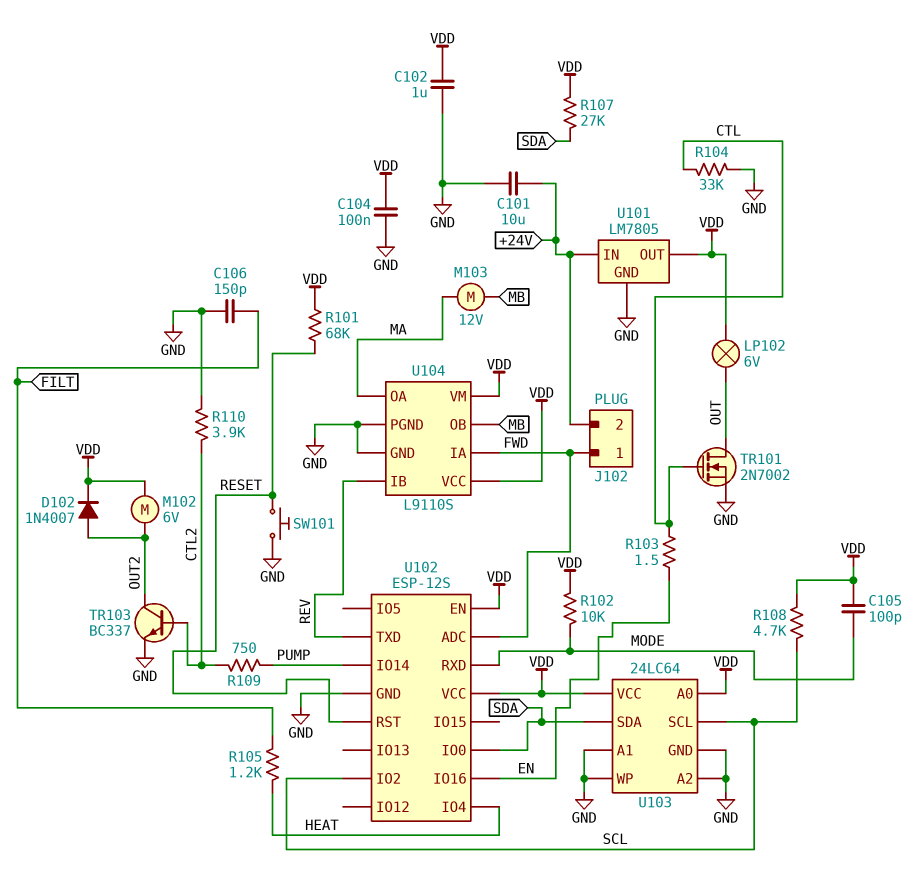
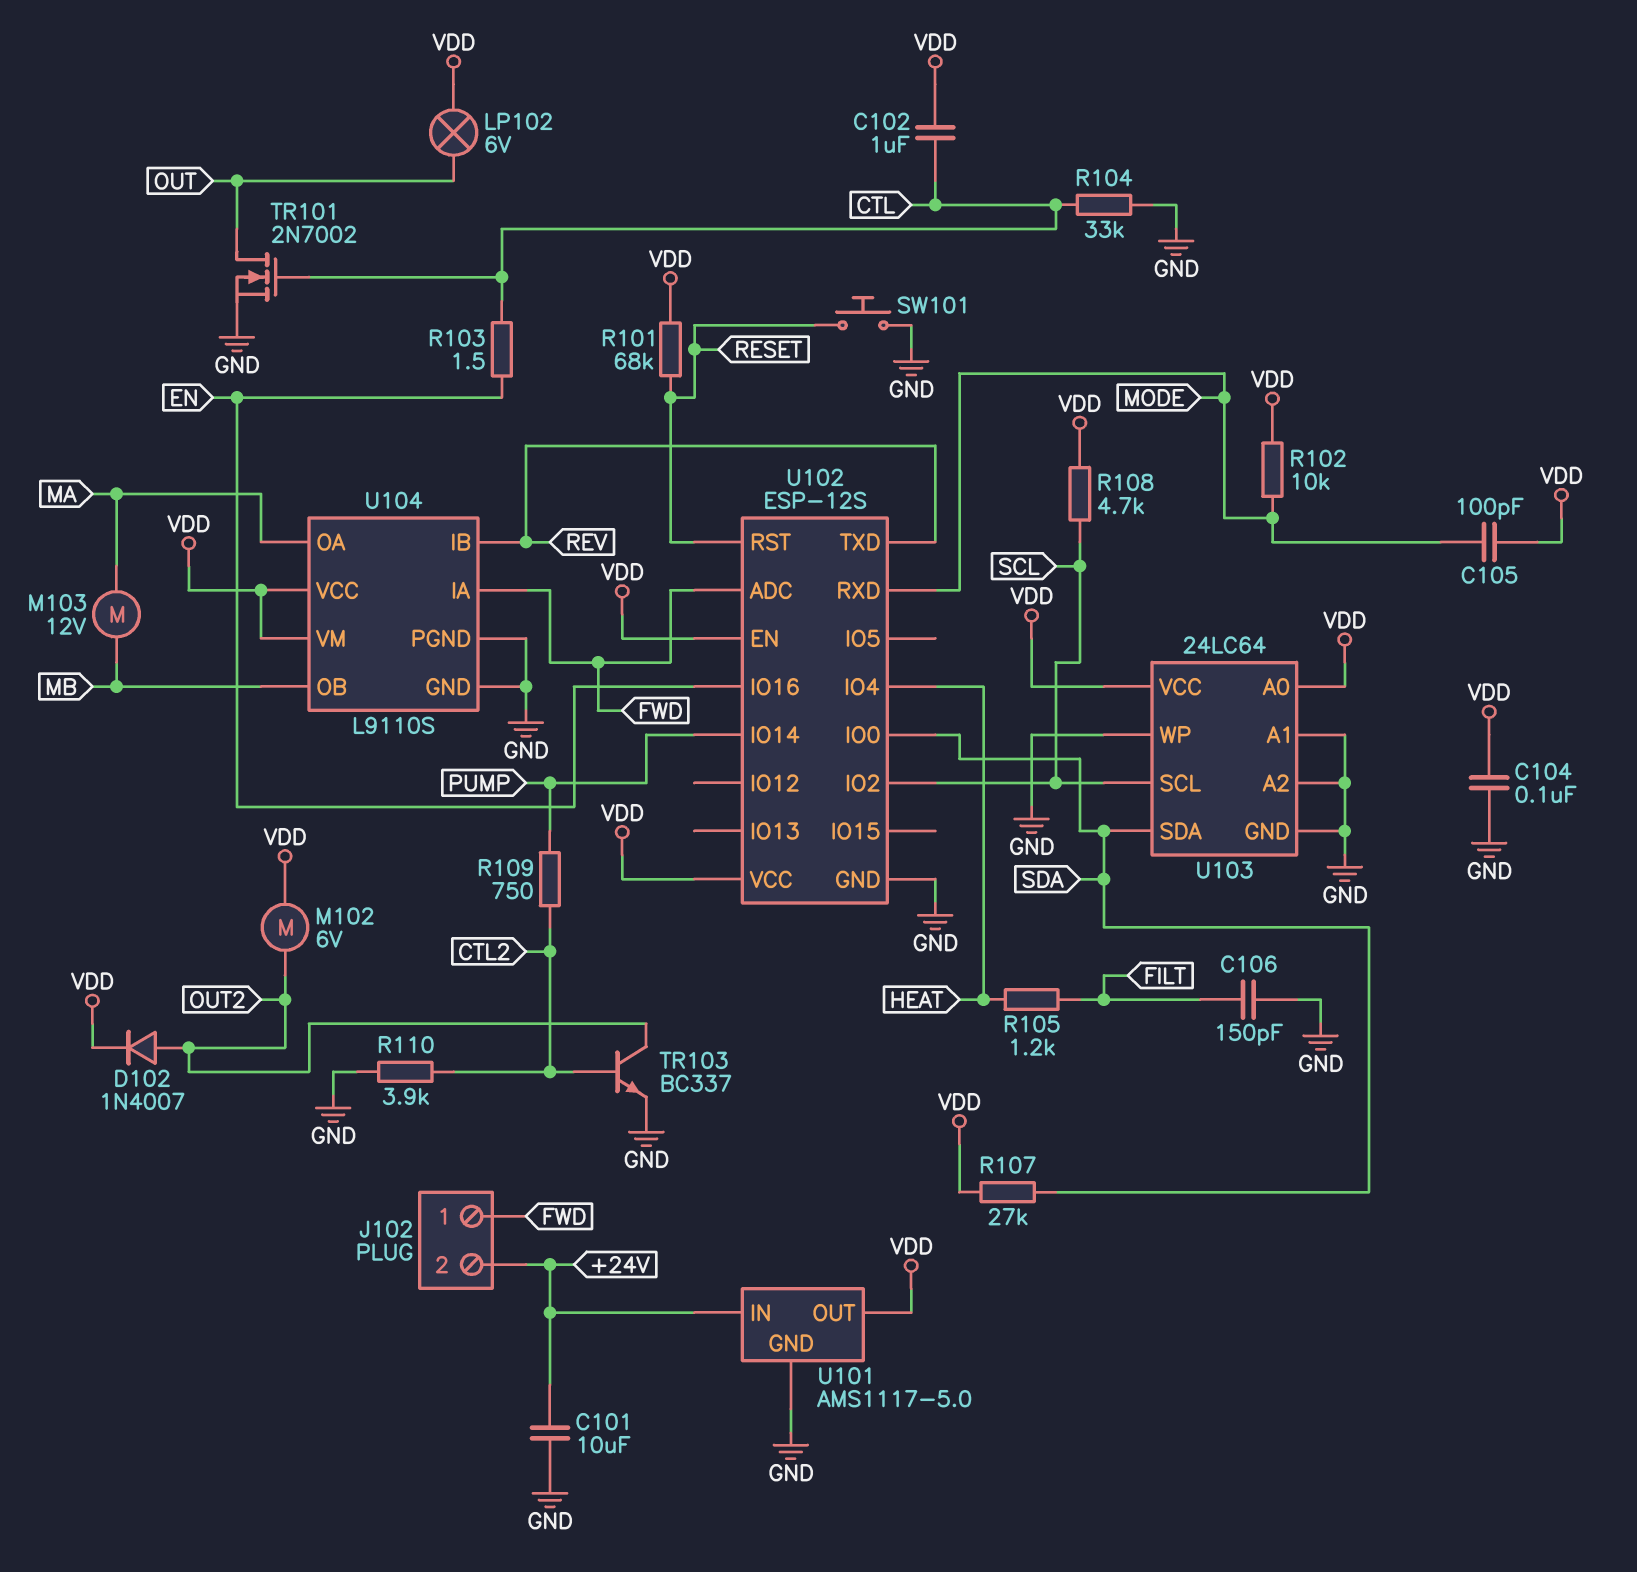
C102: 1uF (GND, VDD) -> 1uF (CTL, VDD)
U101: LM7805 -> AMS1117-5.0

